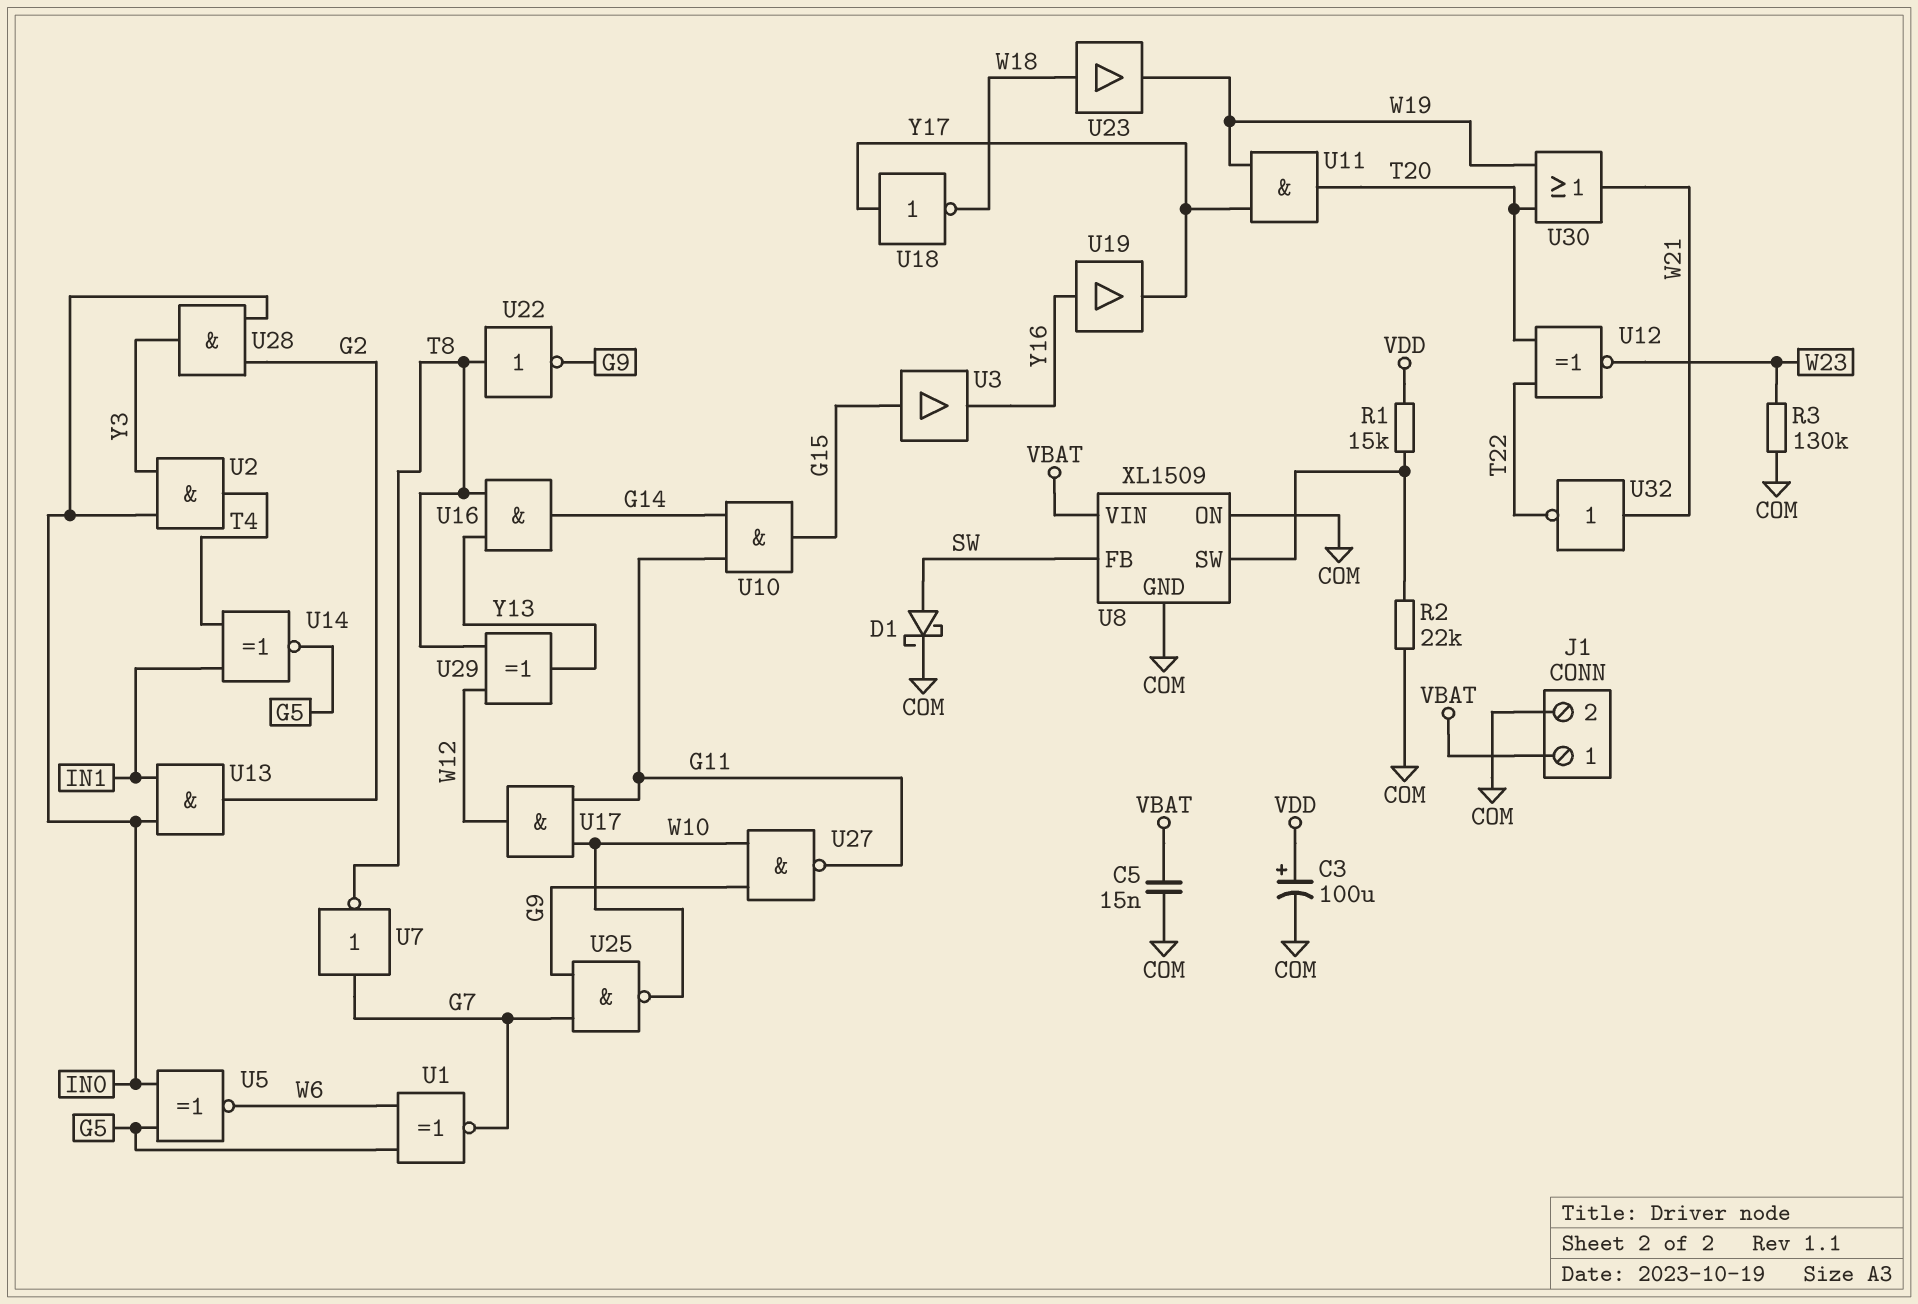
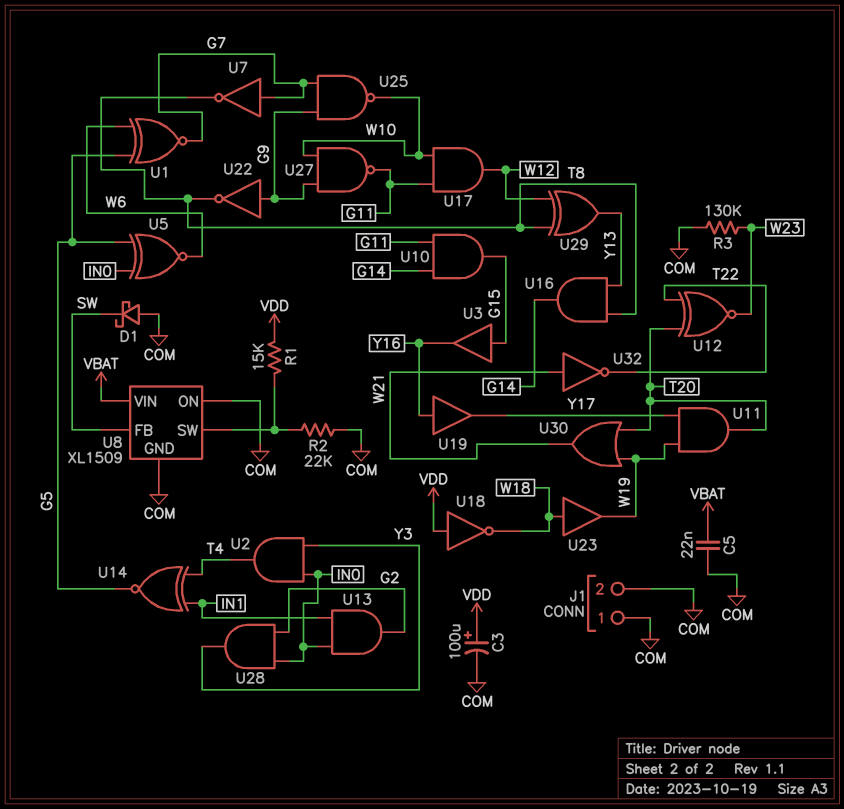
C5: 15nF (COM, VBAT) -> 22nF (COM, VBAT)
D1: schottky (A SW, K COM) -> schottky (A COM, K SW)
J1 pin 1: VBAT -> COM
U18: NOT (in Y17, out W18) -> NOT (in VDD, out W18)
U22: NOT (in T8, out G9) -> NOT (in G9, out T8)

